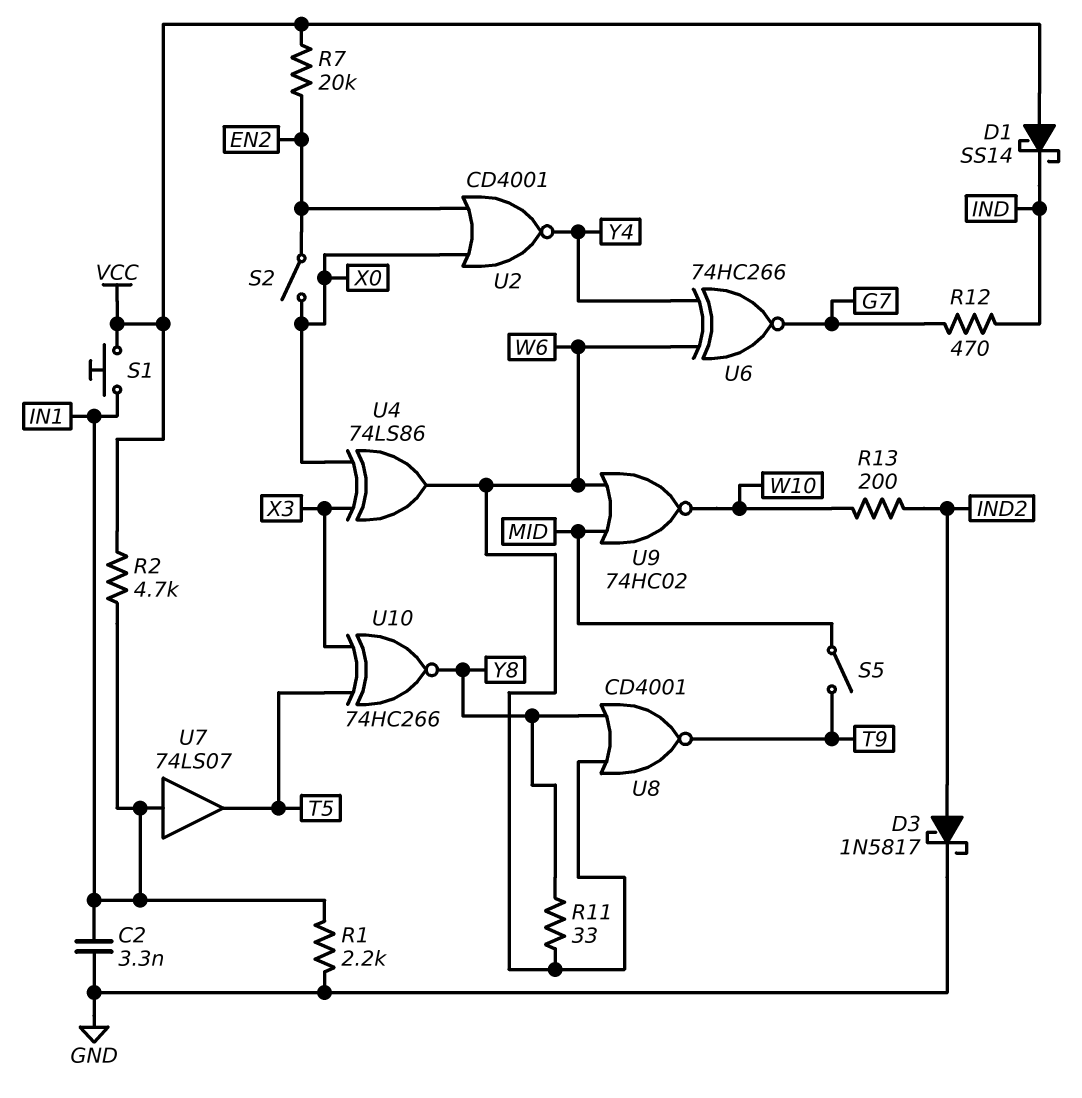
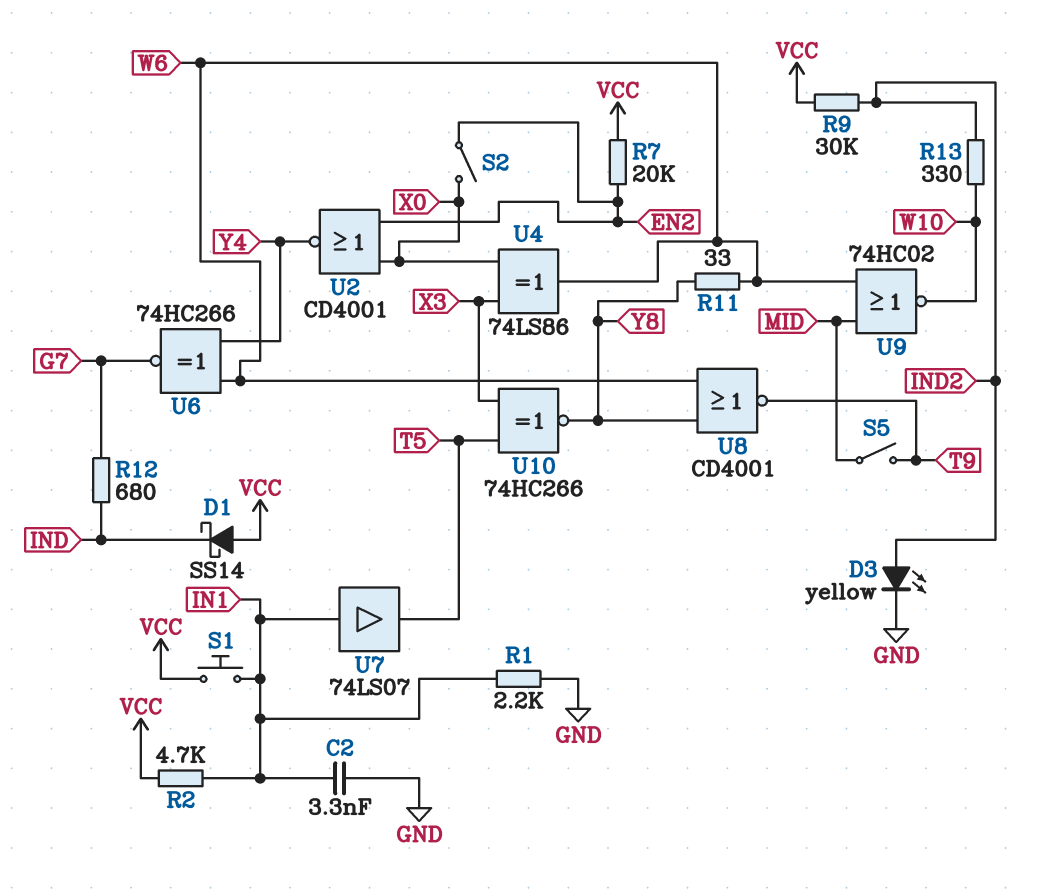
D3: schottky 1N5817 (A IND2, K GND) -> LED yellow (A IND2, K GND)
R9: none -> 30k (IND2, VCC)
R12: 470 (G7, IND) -> 680 (G7, IND)
R13: 200 (IND2, W10) -> 330 (IND2, W10)

